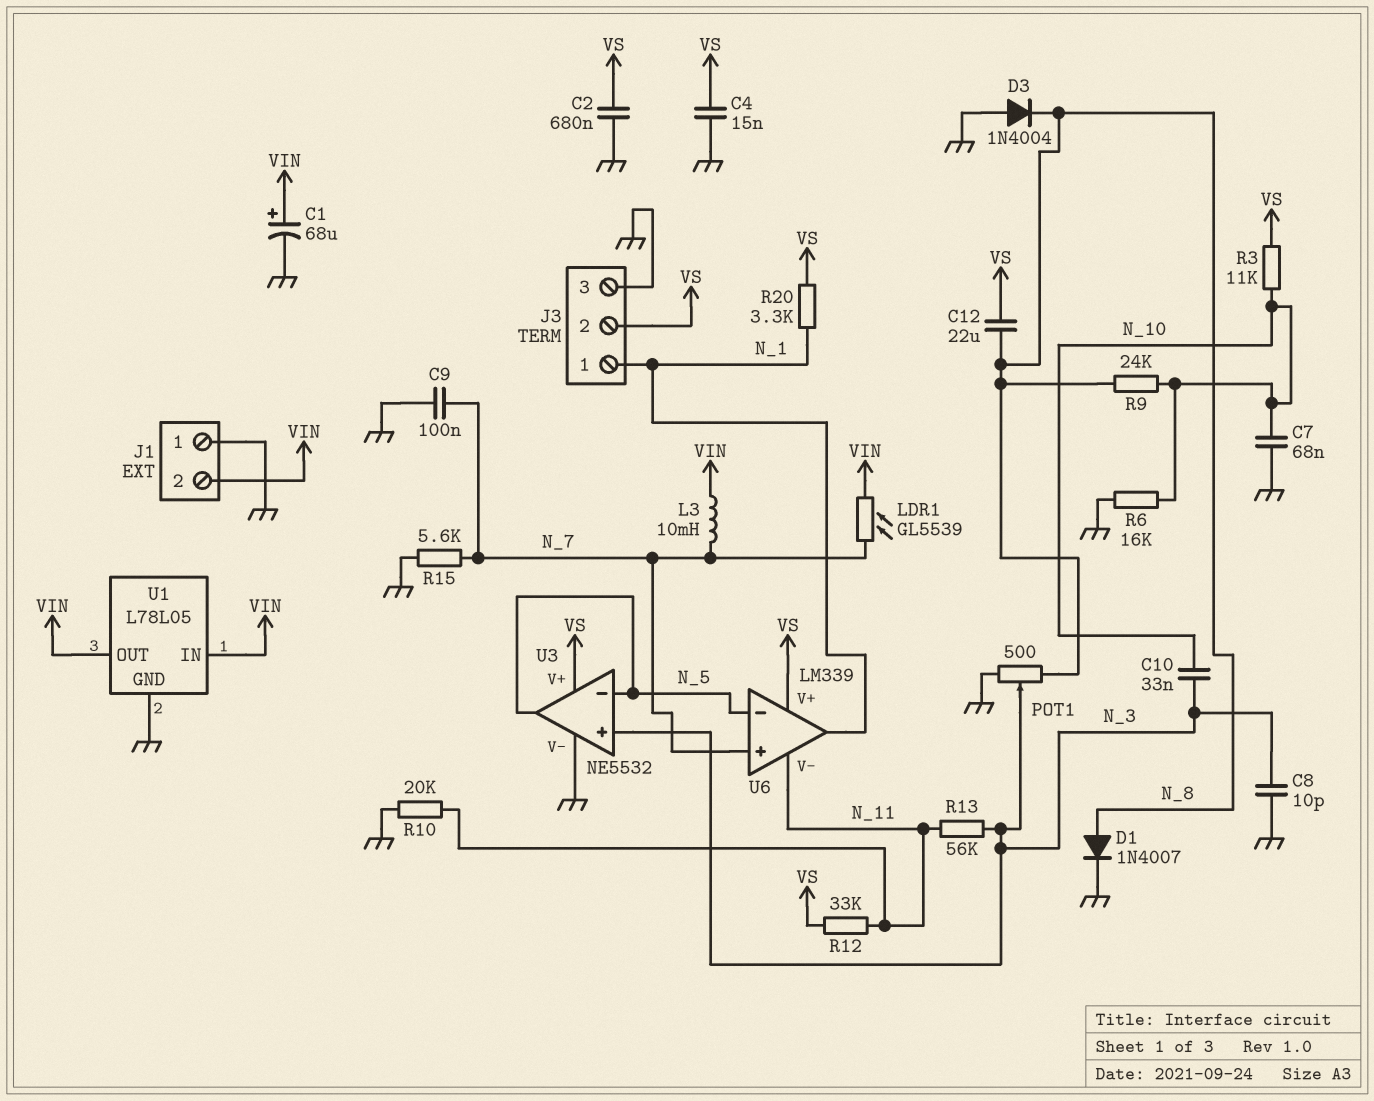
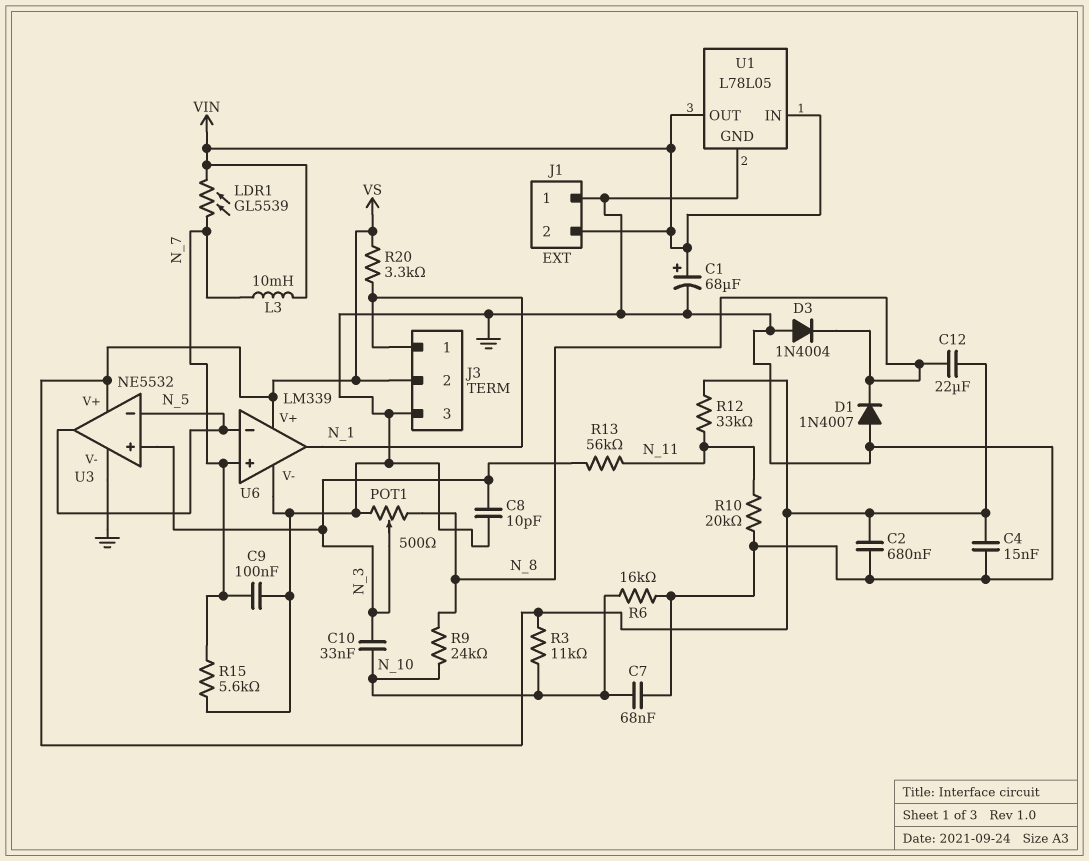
D1: diode 1N4007 (A N_8, K GND) -> diode 1N4007 (A GND, K N_8)
U6 pin V-: N_11 -> GND

